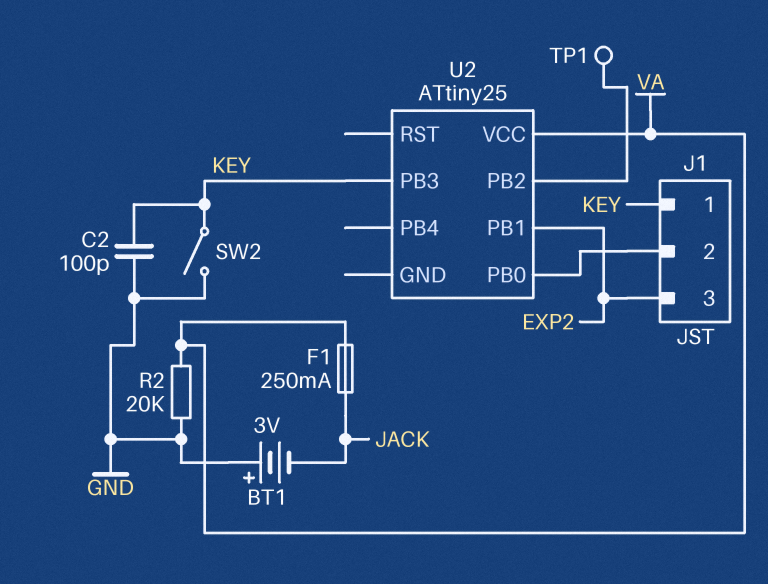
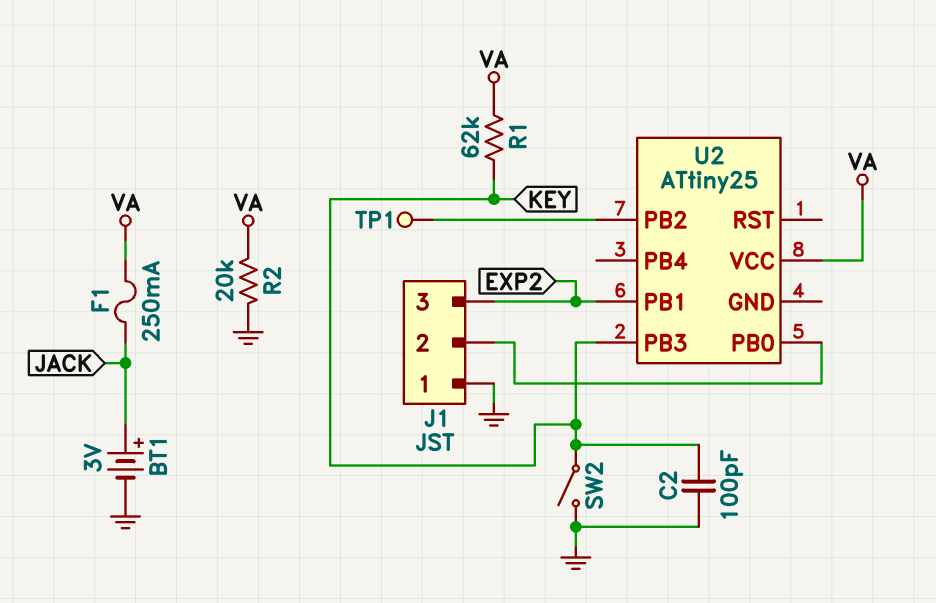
BT1: 3V (plus GND, minus JACK) -> 3V (plus JACK, minus GND)
J1 pin 1: KEY -> GND
R1: none -> 62k (KEY, VA)

